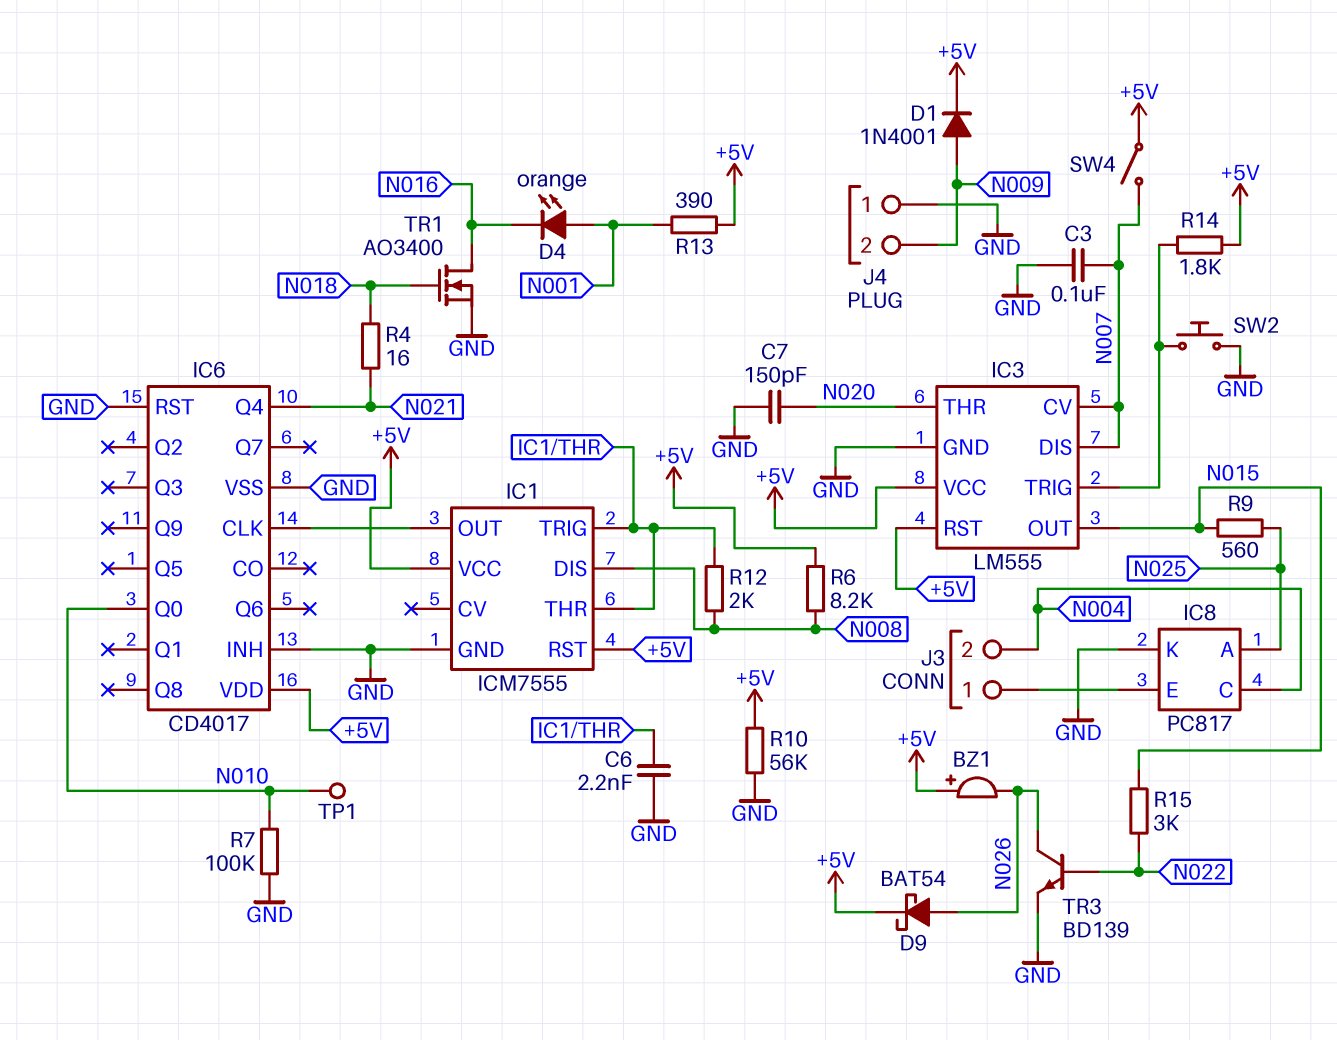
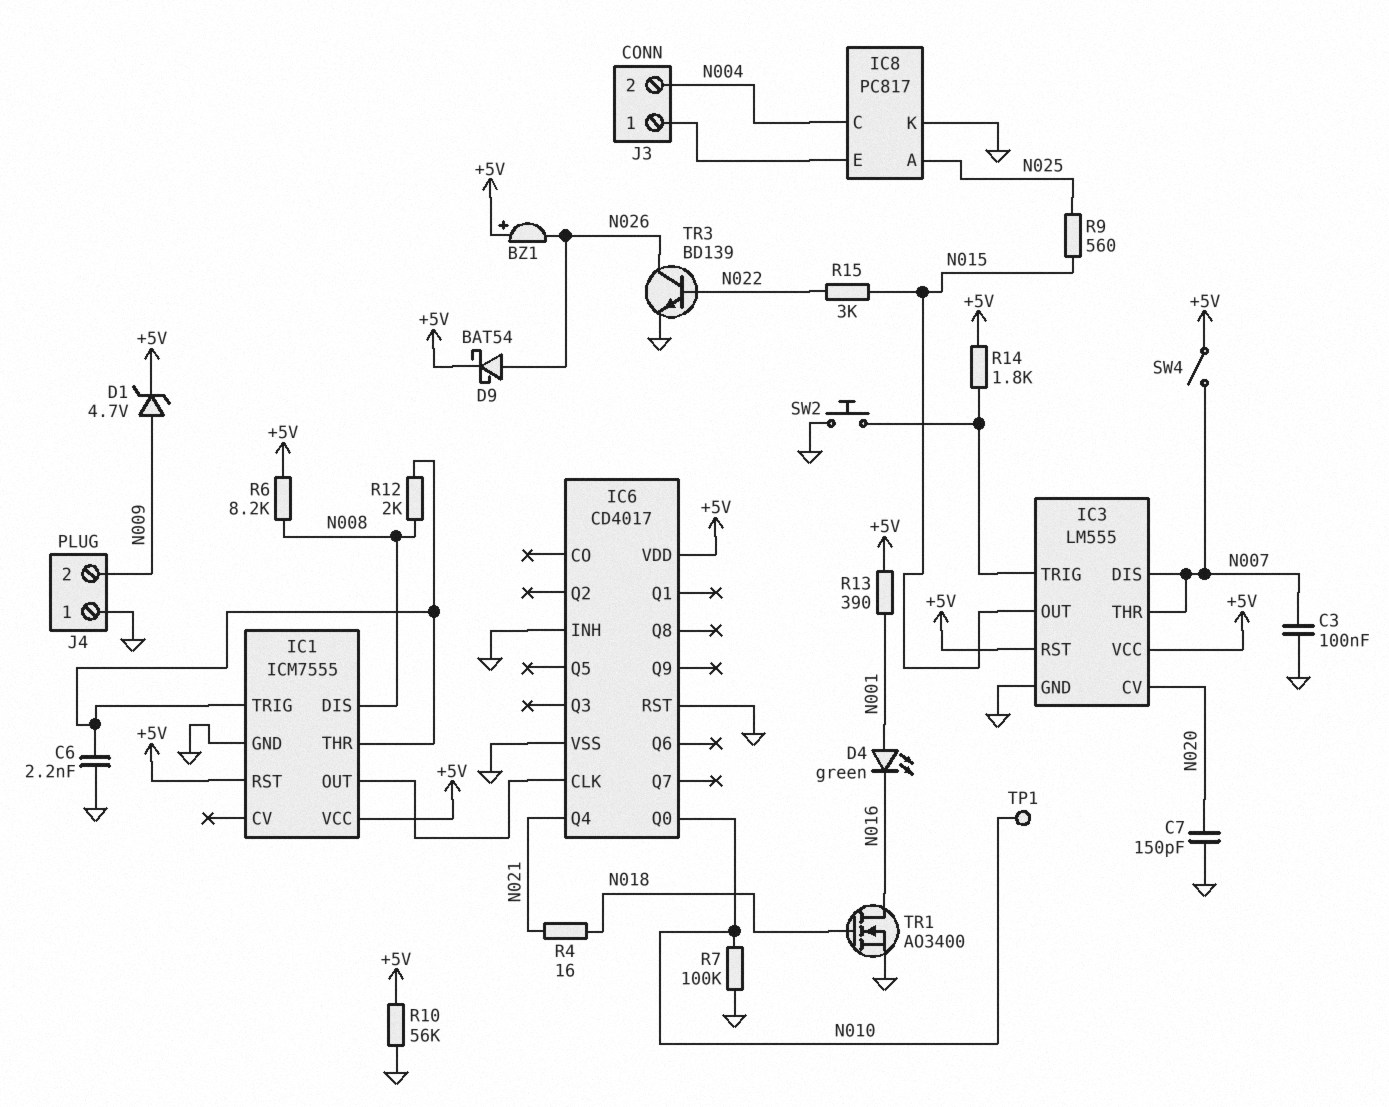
D1: diode 1N4001 (A N009, K +5V) -> zener 4.7V (A N009, K +5V)
D4: LED orange (A N001, K N016) -> LED green (A N001, K N016)
IC3 pin CV: N007 -> N020
IC3 pin THR: N020 -> N007

